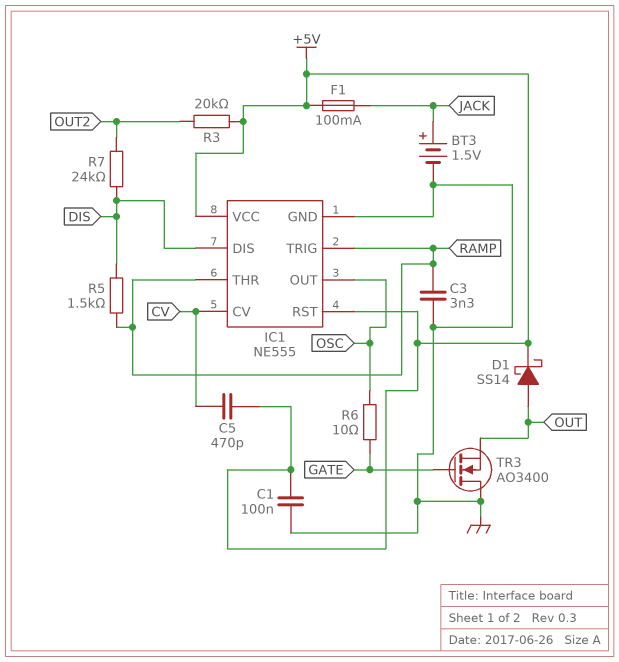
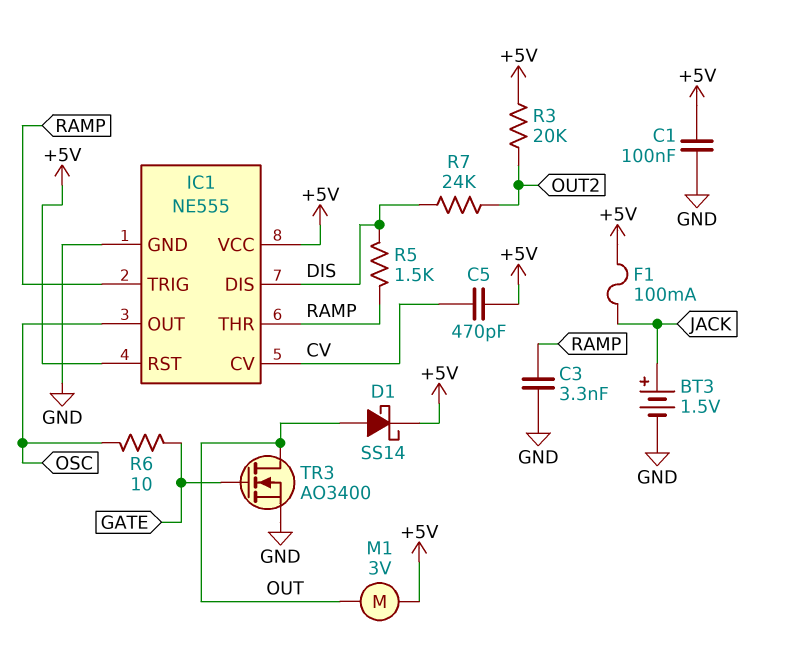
M1: none -> motor 3V (+5V, OUT)
TR3: NMOS AO3400 (G GATE, D GND, S OUT) -> NMOS AO3400 (G GATE, D OUT, S GND)

